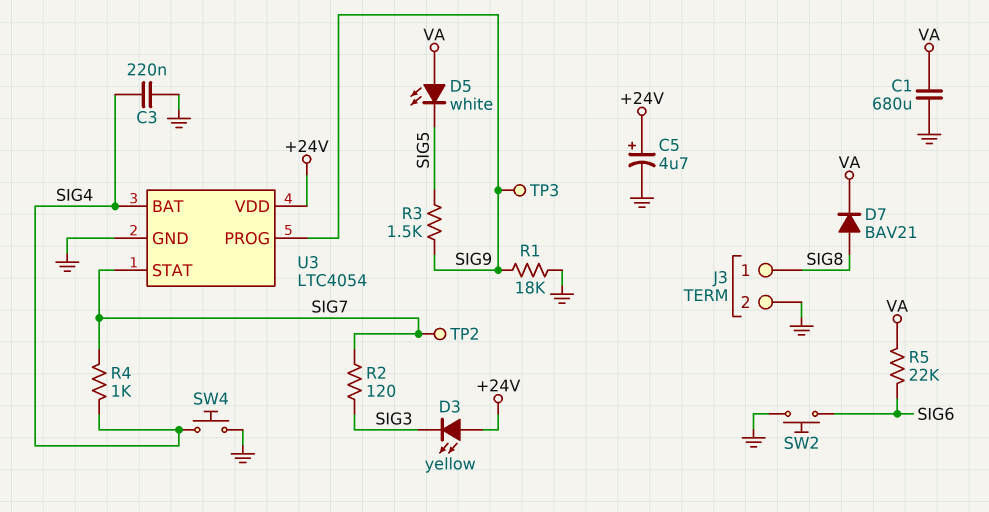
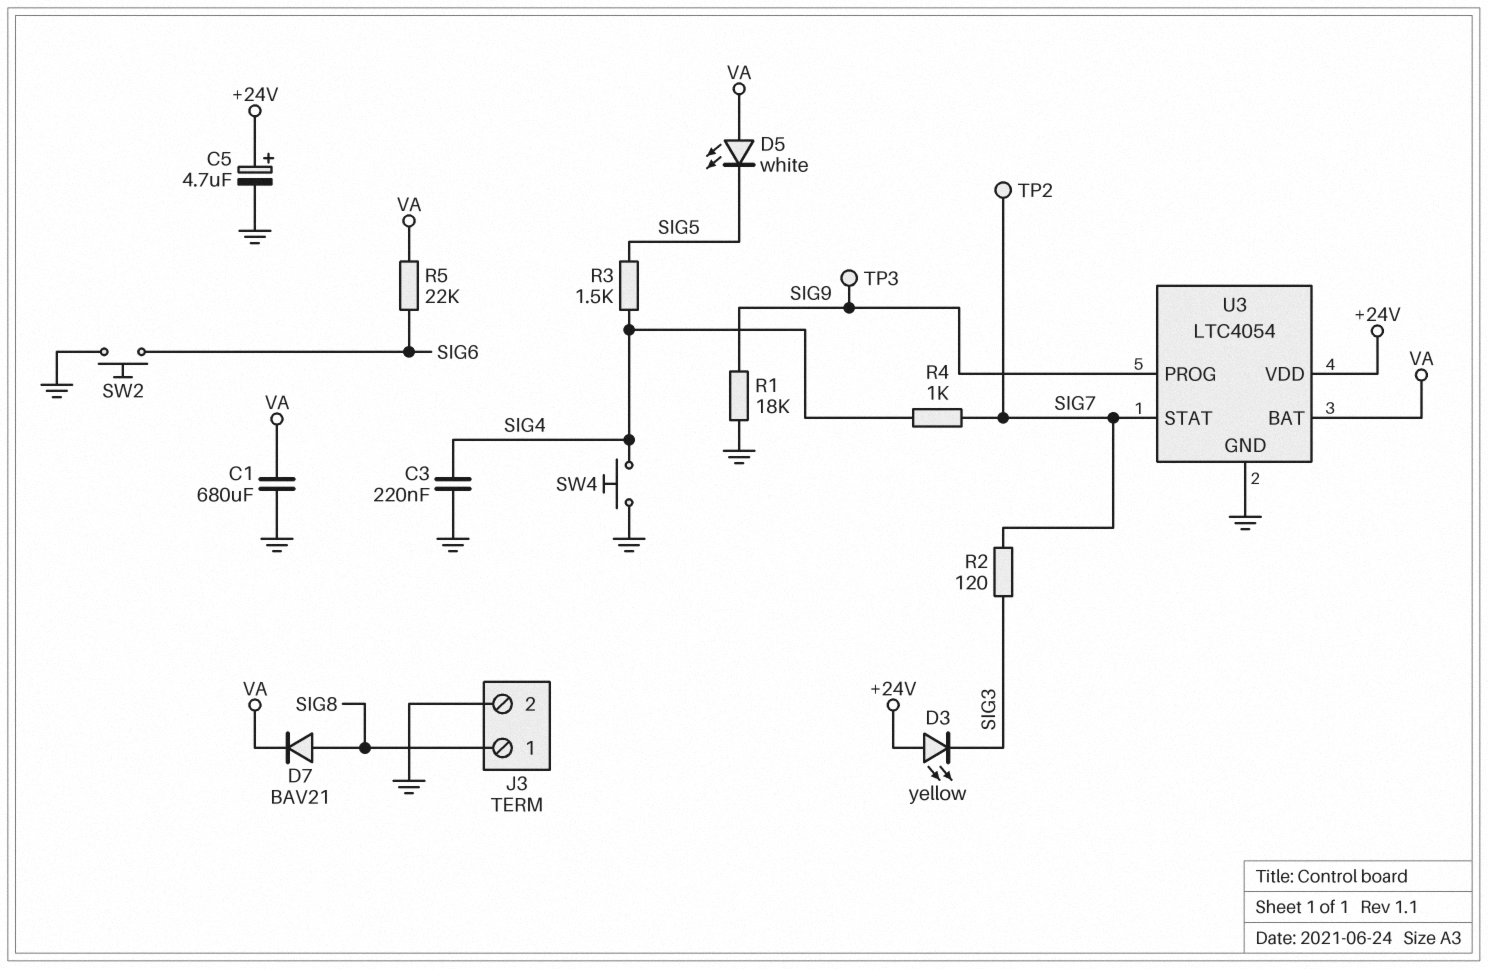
R3: 1.5k (SIG5, SIG9) -> 1.5k (SIG4, SIG5)
U3 pin BAT: SIG4 -> VA

